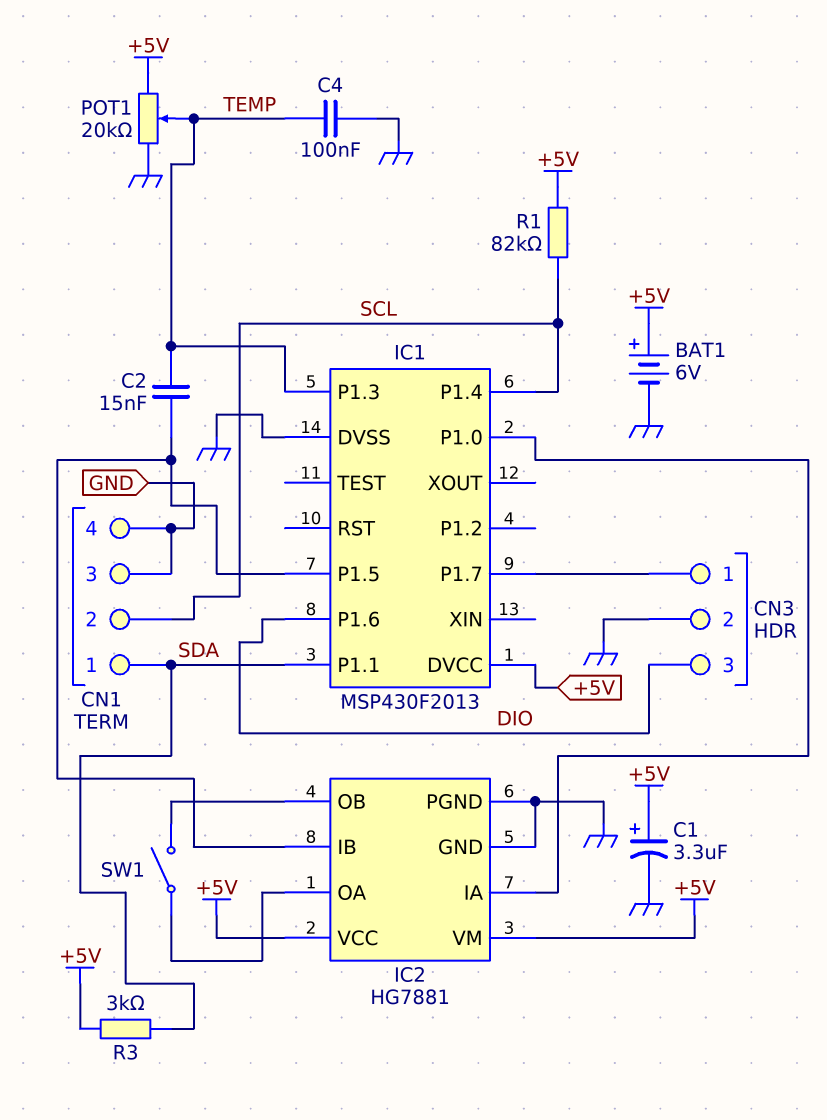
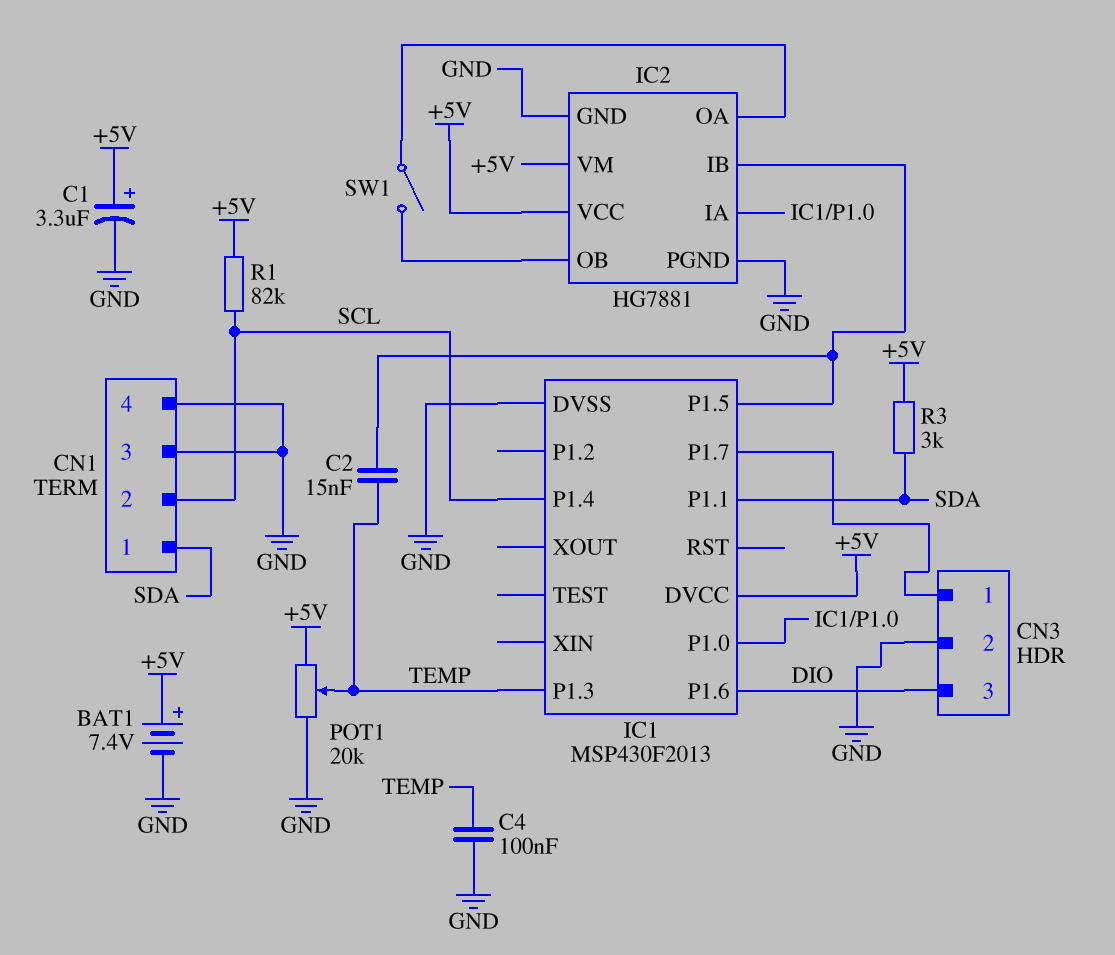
BAT1: 6V (plus +5V, minus GND) -> 7.4V (plus +5V, minus GND)

